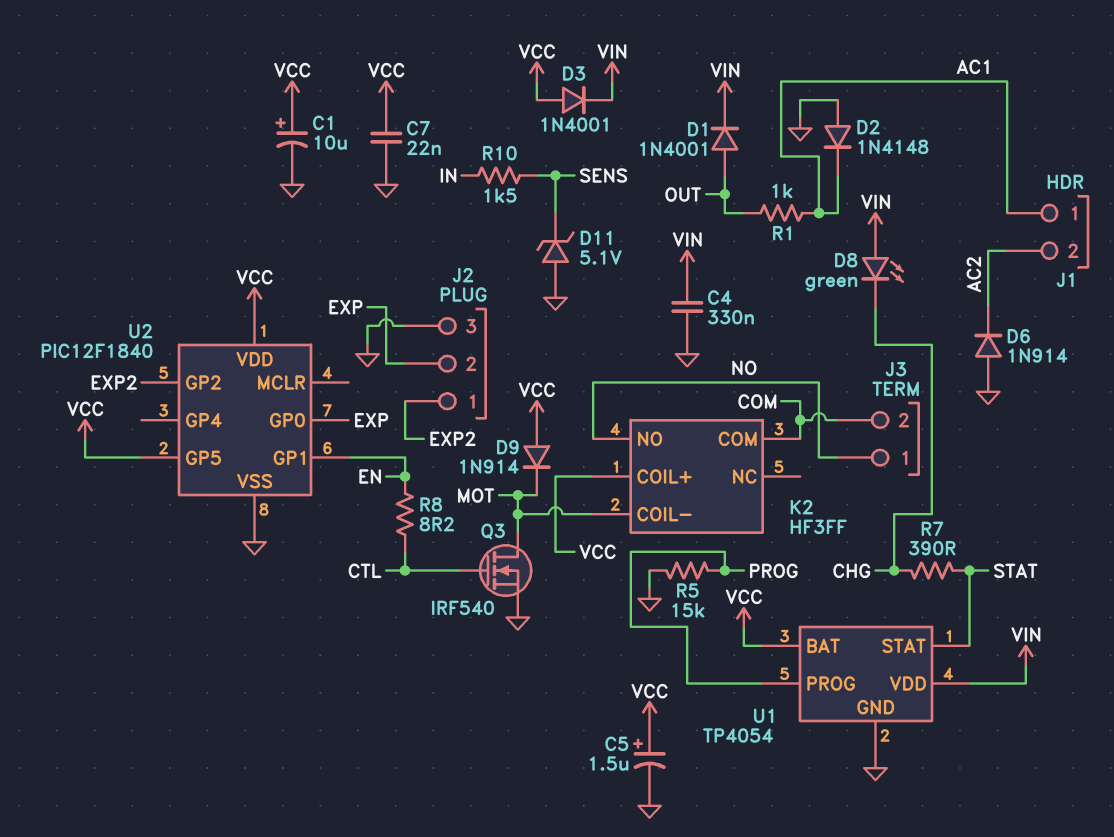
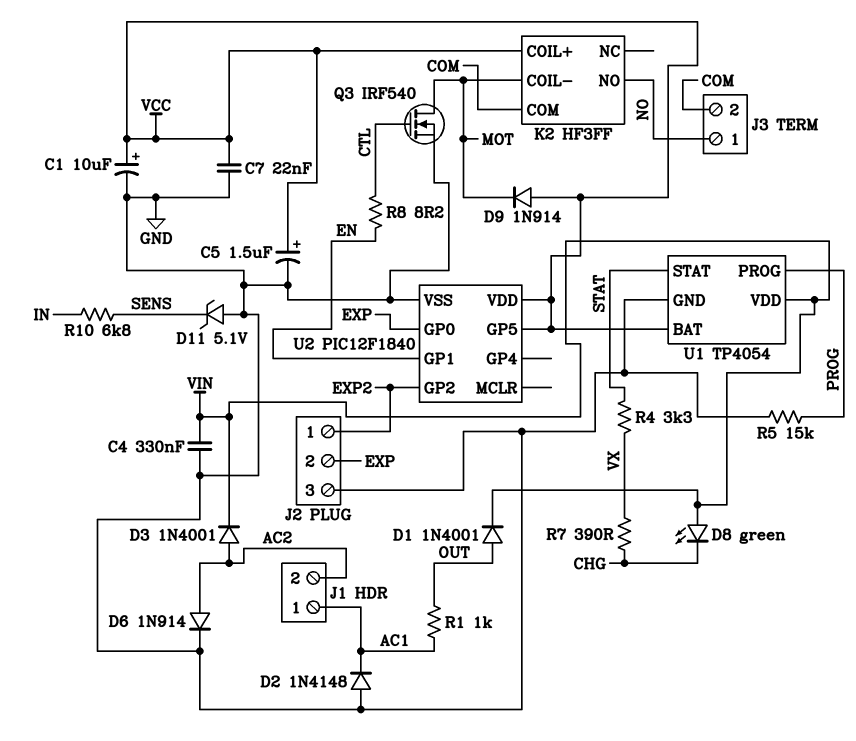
D3: diode 1N4001 (A VCC, K VIN) -> diode 1N4001 (A AC2, K VIN)
D6: diode 1N914 (A GND, K AC2) -> diode 1N914 (A AC2, K GND)
R4: none -> 3.3k (STAT, VX)
R7: 390 (CHG, STAT) -> 390 (CHG, VX)
R10: 1.5k (IN, SENS) -> 6.8k (IN, SENS)

